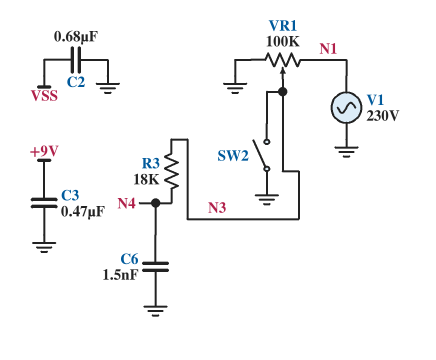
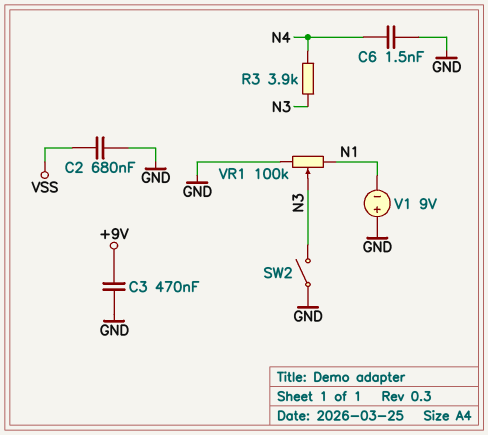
R3: 18k (N3, N4) -> 3.9k (N3, N4)
V1: AC 230V (GND, N1) -> 9V (plus GND, minus N1)

